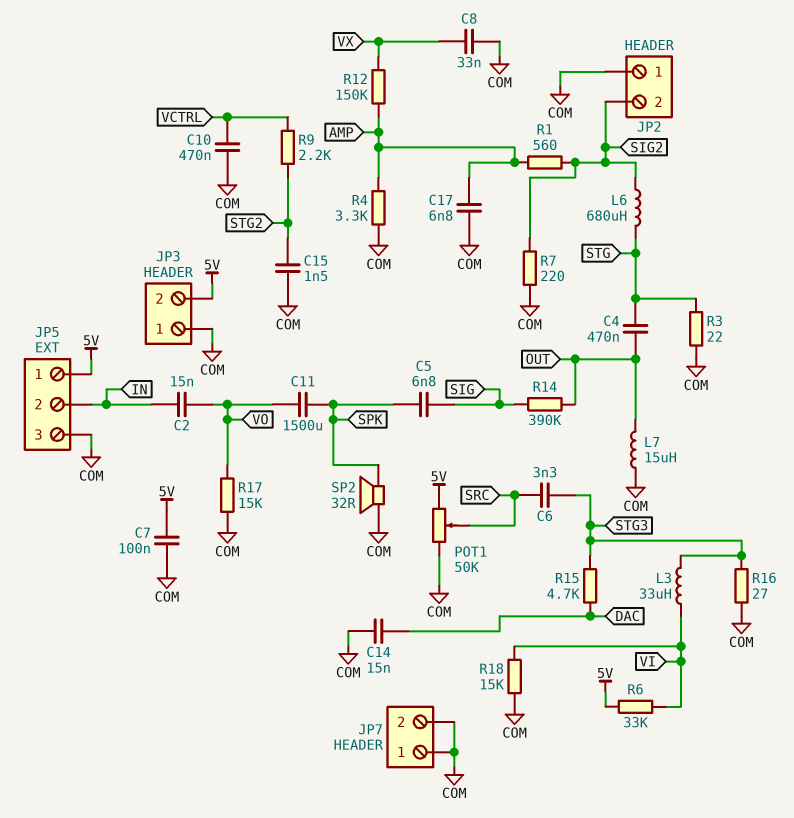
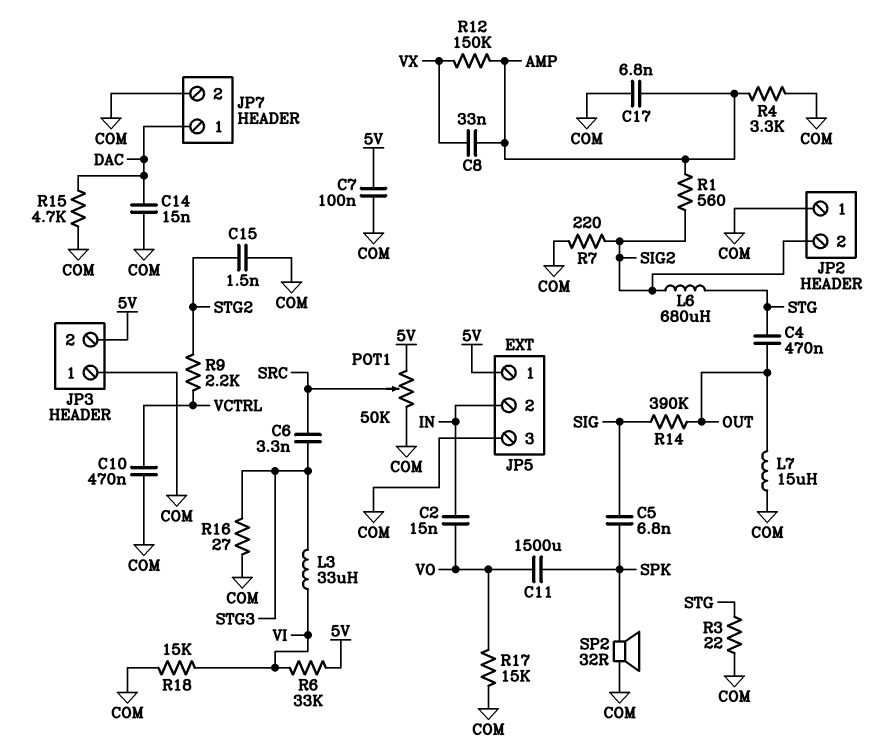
C8: 33nF (COM, VX) -> 33nF (AMP, VX)
JP7 pin 1: COM -> DAC
R15: 4.7k (DAC, STG3) -> 4.7k (COM, DAC)

